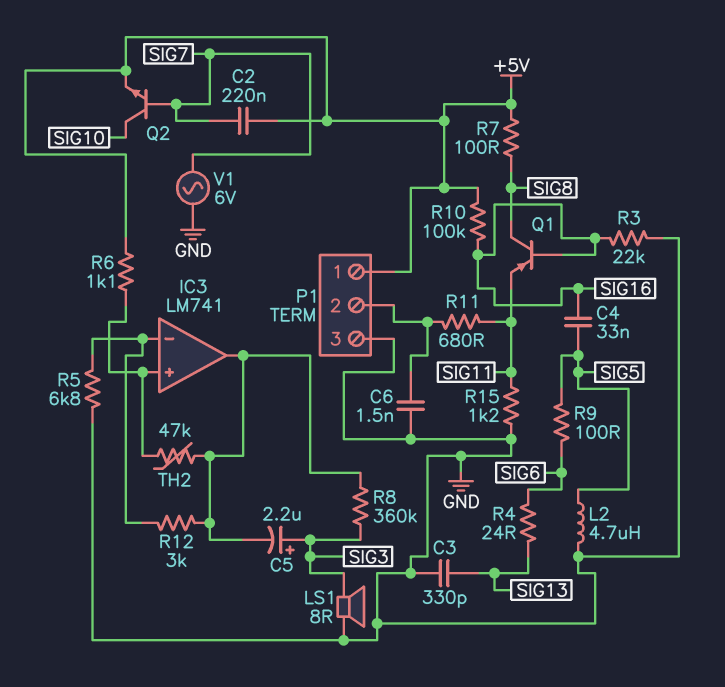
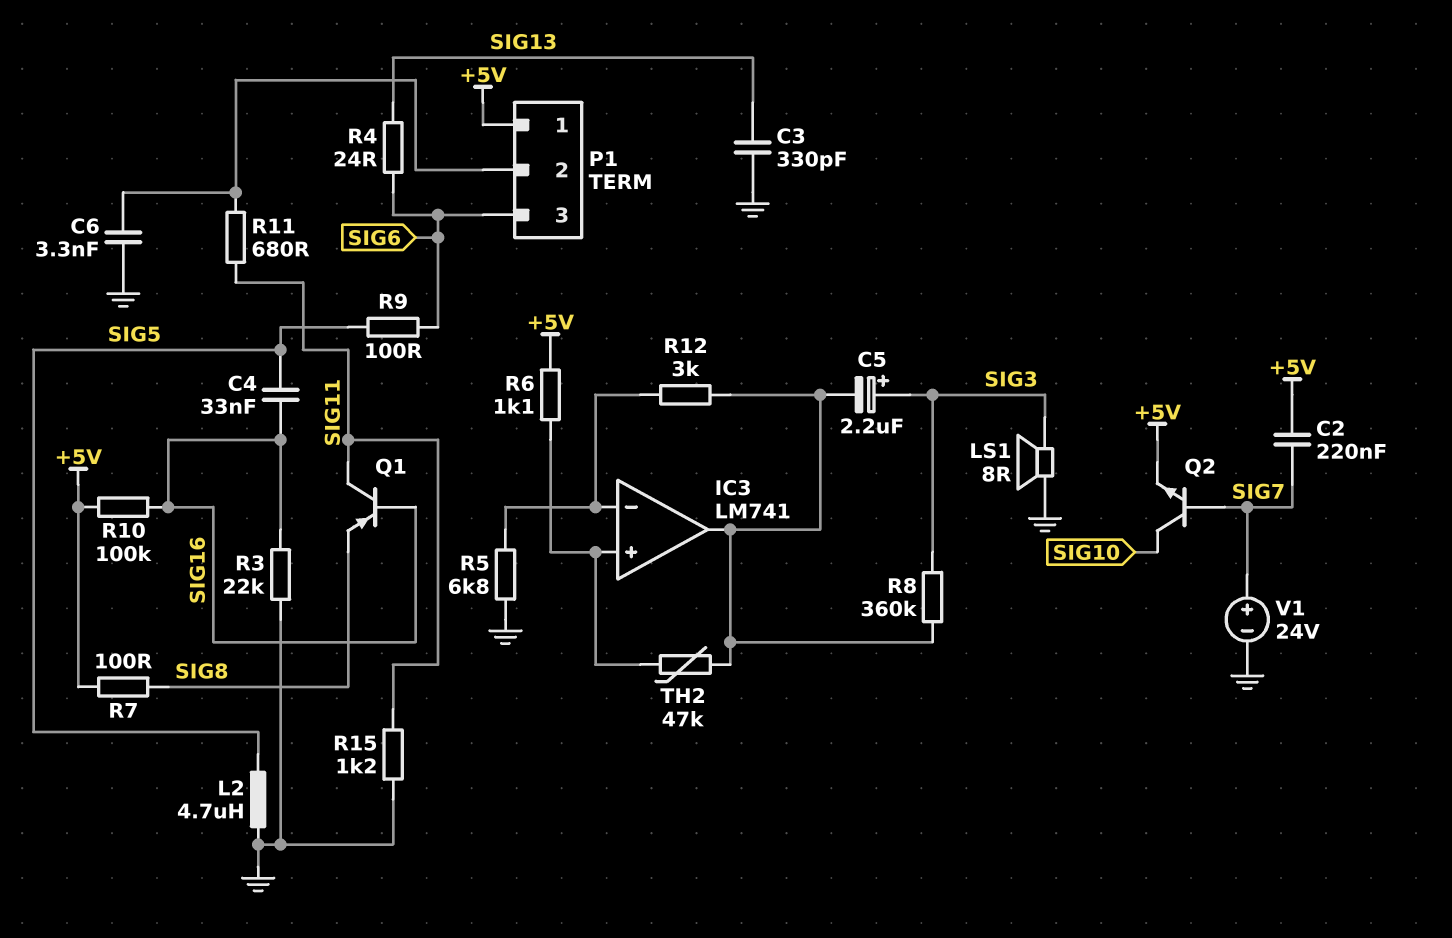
C6: 1.5nF (GND, P1/2) -> 3.3nF (GND, P1/2)
P1 pin 3: GND -> SIG6
Q1: PNP (B SIG16, C SIG8, E SIG11) -> PNP (B SIG16, C SIG11, E SIG8)
V1: AC 6V (GND, SIG7) -> 24V (plus SIG7, minus GND)

